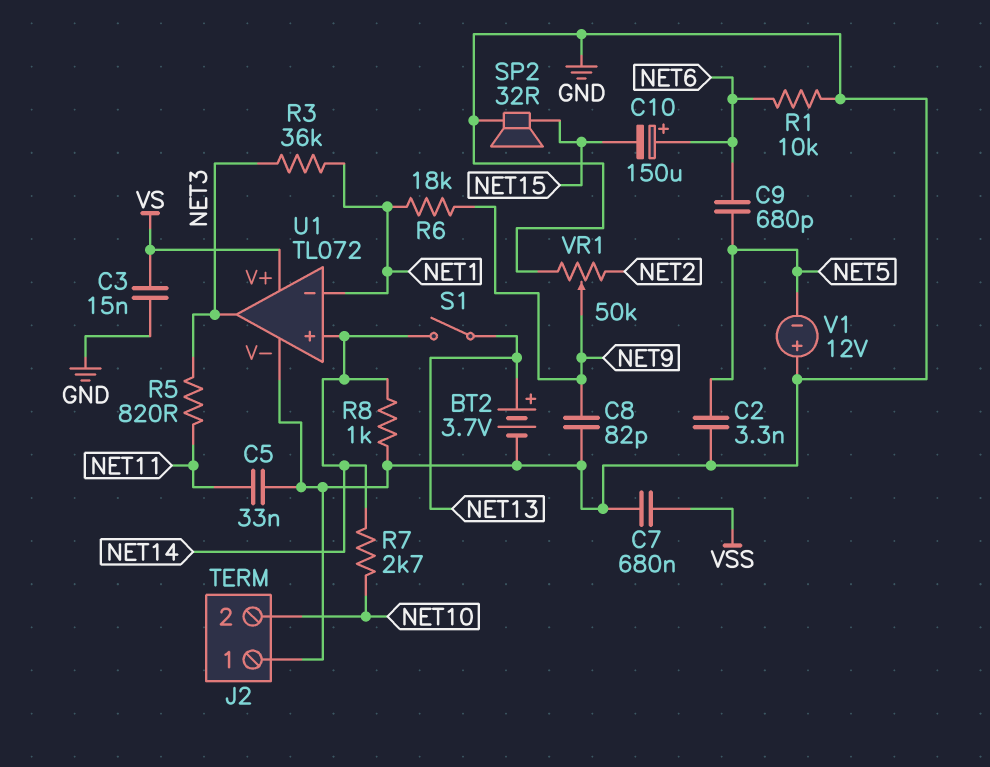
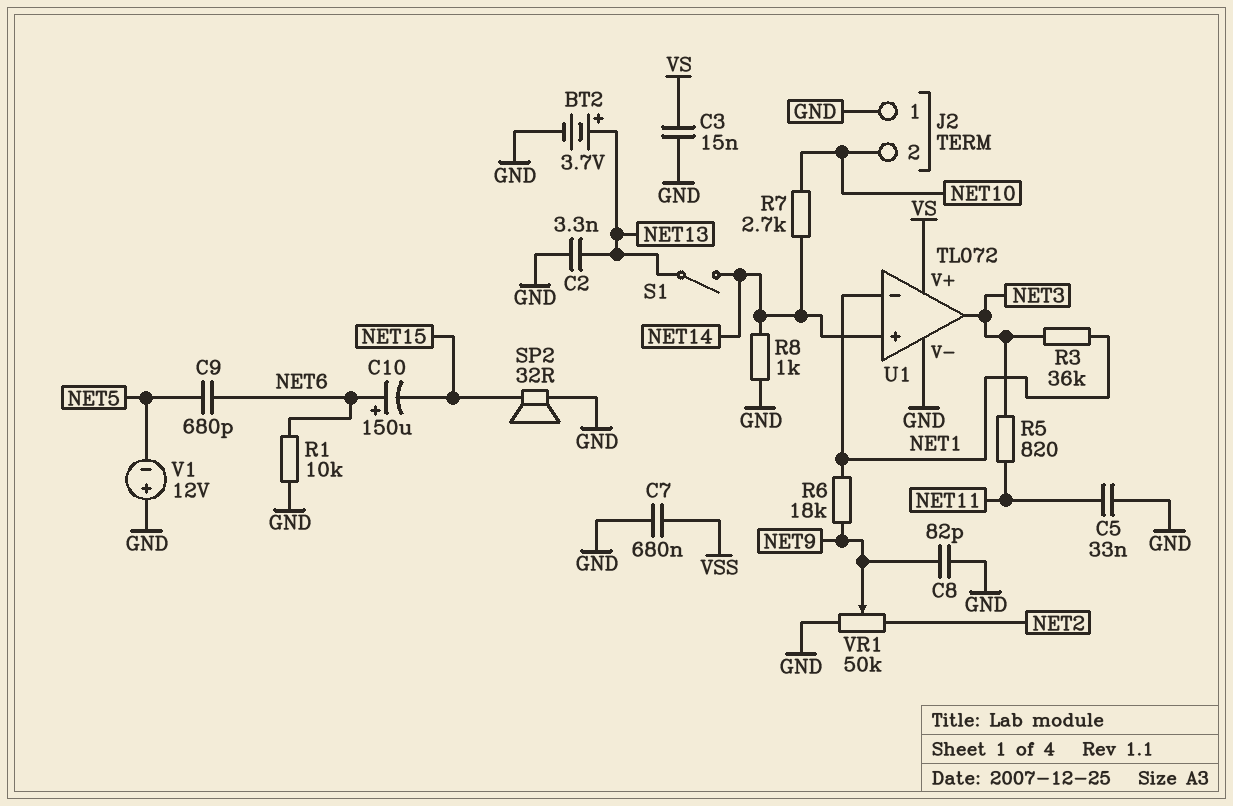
C2: 3.3nF (GND, NET5) -> 3.3nF (GND, NET13)

